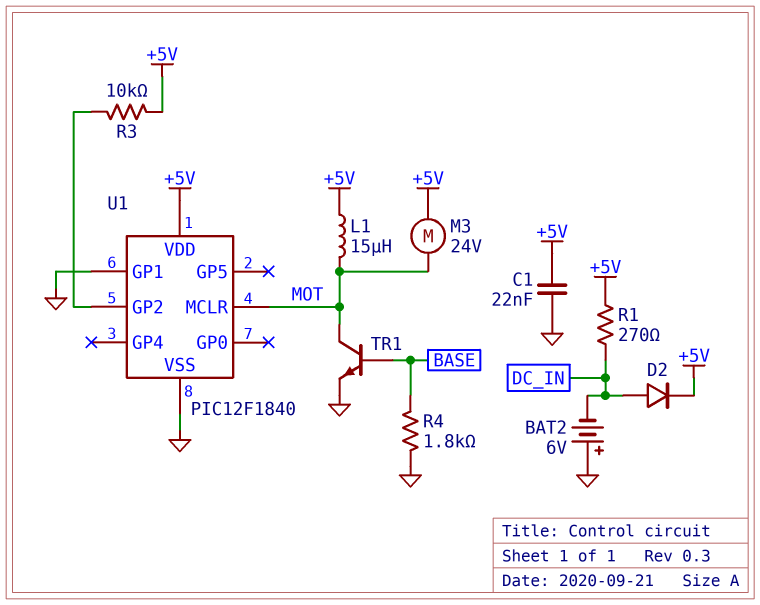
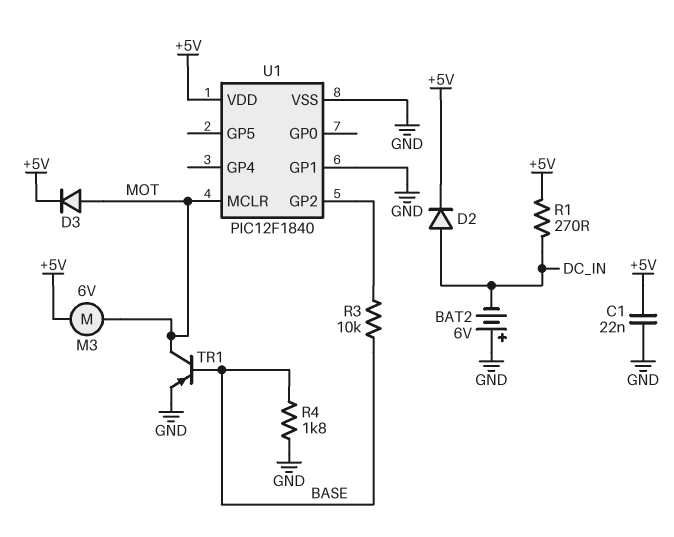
D3: none -> diode (A MOT, K +5V)
L1: 15uH (+5V, MOT) -> none
M3: motor 24V (+5V, MOT) -> motor 6V (+5V, MOT)
R3: 10k (+5V, U1/GP2) -> 10k (BASE, U1/GP2)
TR1: NPN (B BASE, C MOT, E GND) -> PNP (B BASE, C MOT, E GND)

